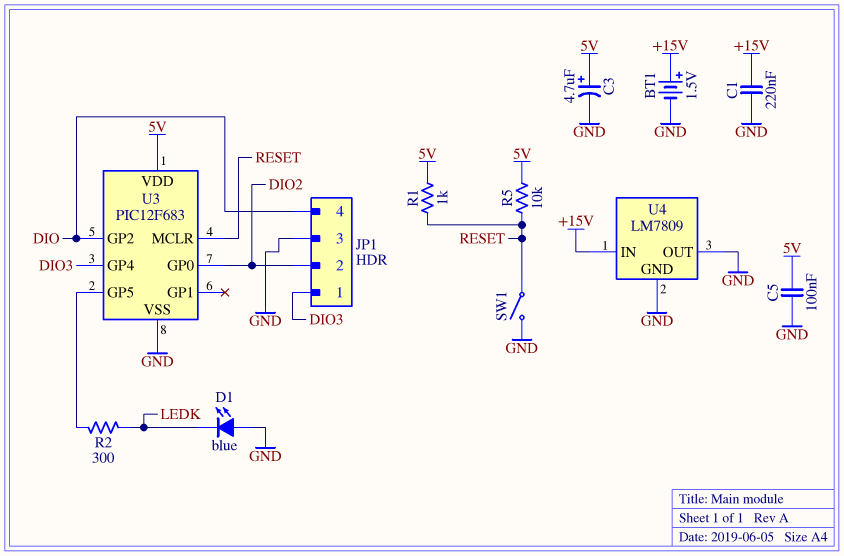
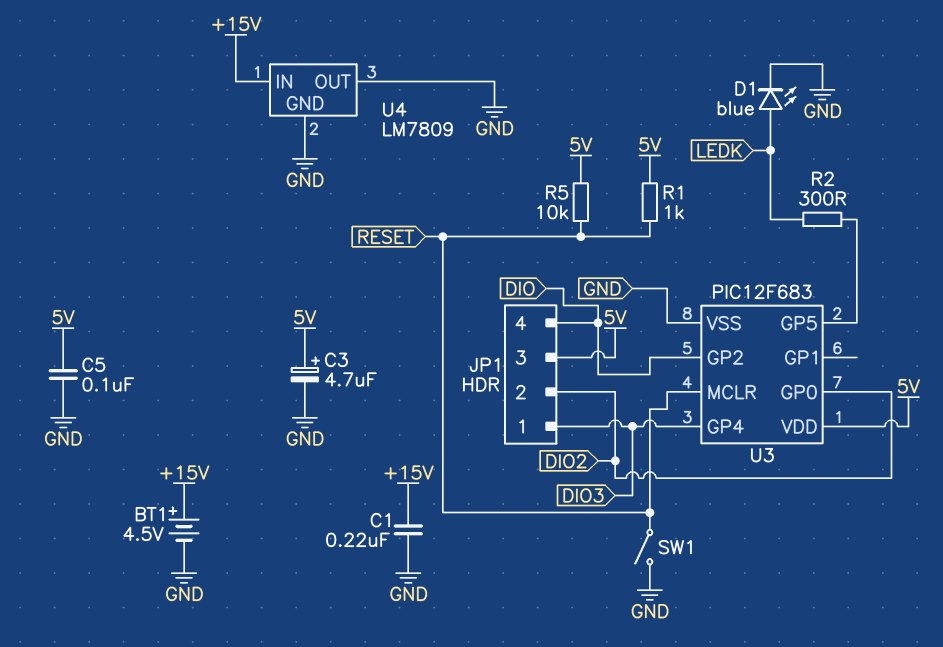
BT1: 1.5V (plus +15V, minus GND) -> 4.5V (plus +15V, minus GND)
D1: LED blue (A GND, K LEDK) -> LED blue (A LEDK, K GND)
JP1 pin 3: GND -> 5V

